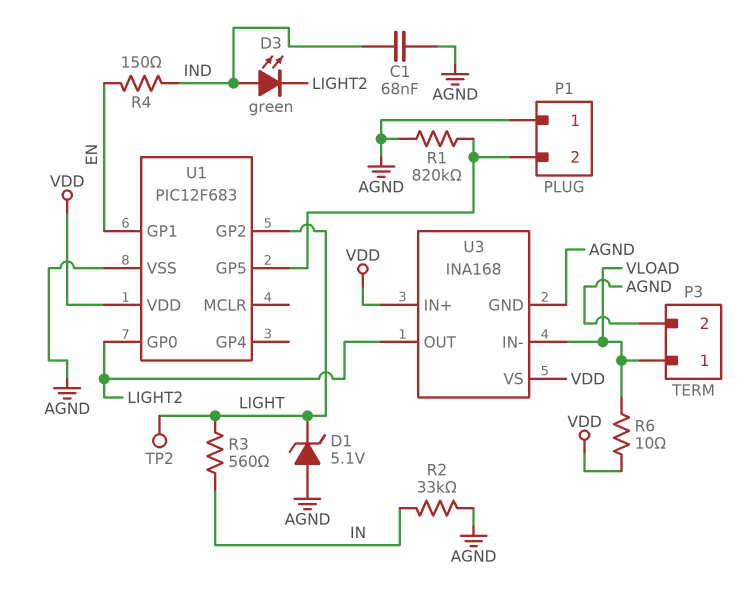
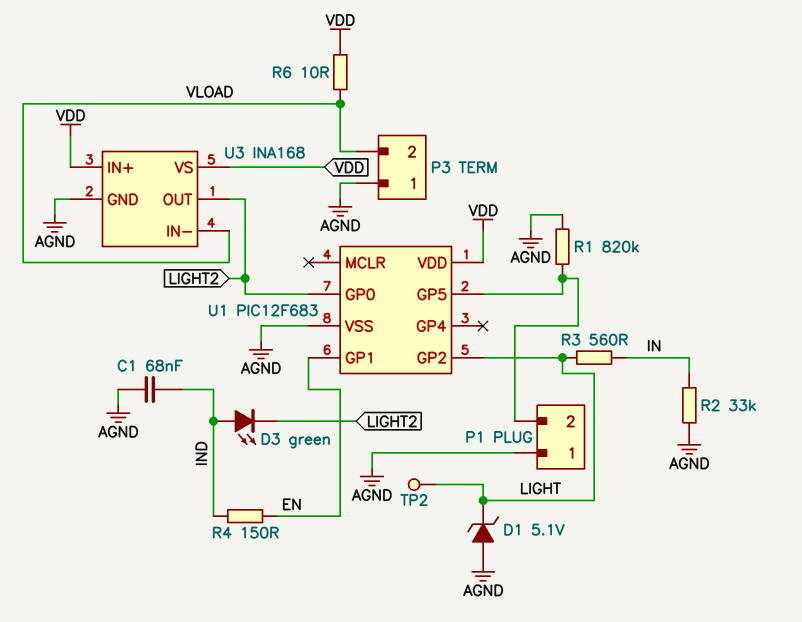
P3 pin 1: VLOAD -> AGND
P3 pin 2: AGND -> VLOAD

